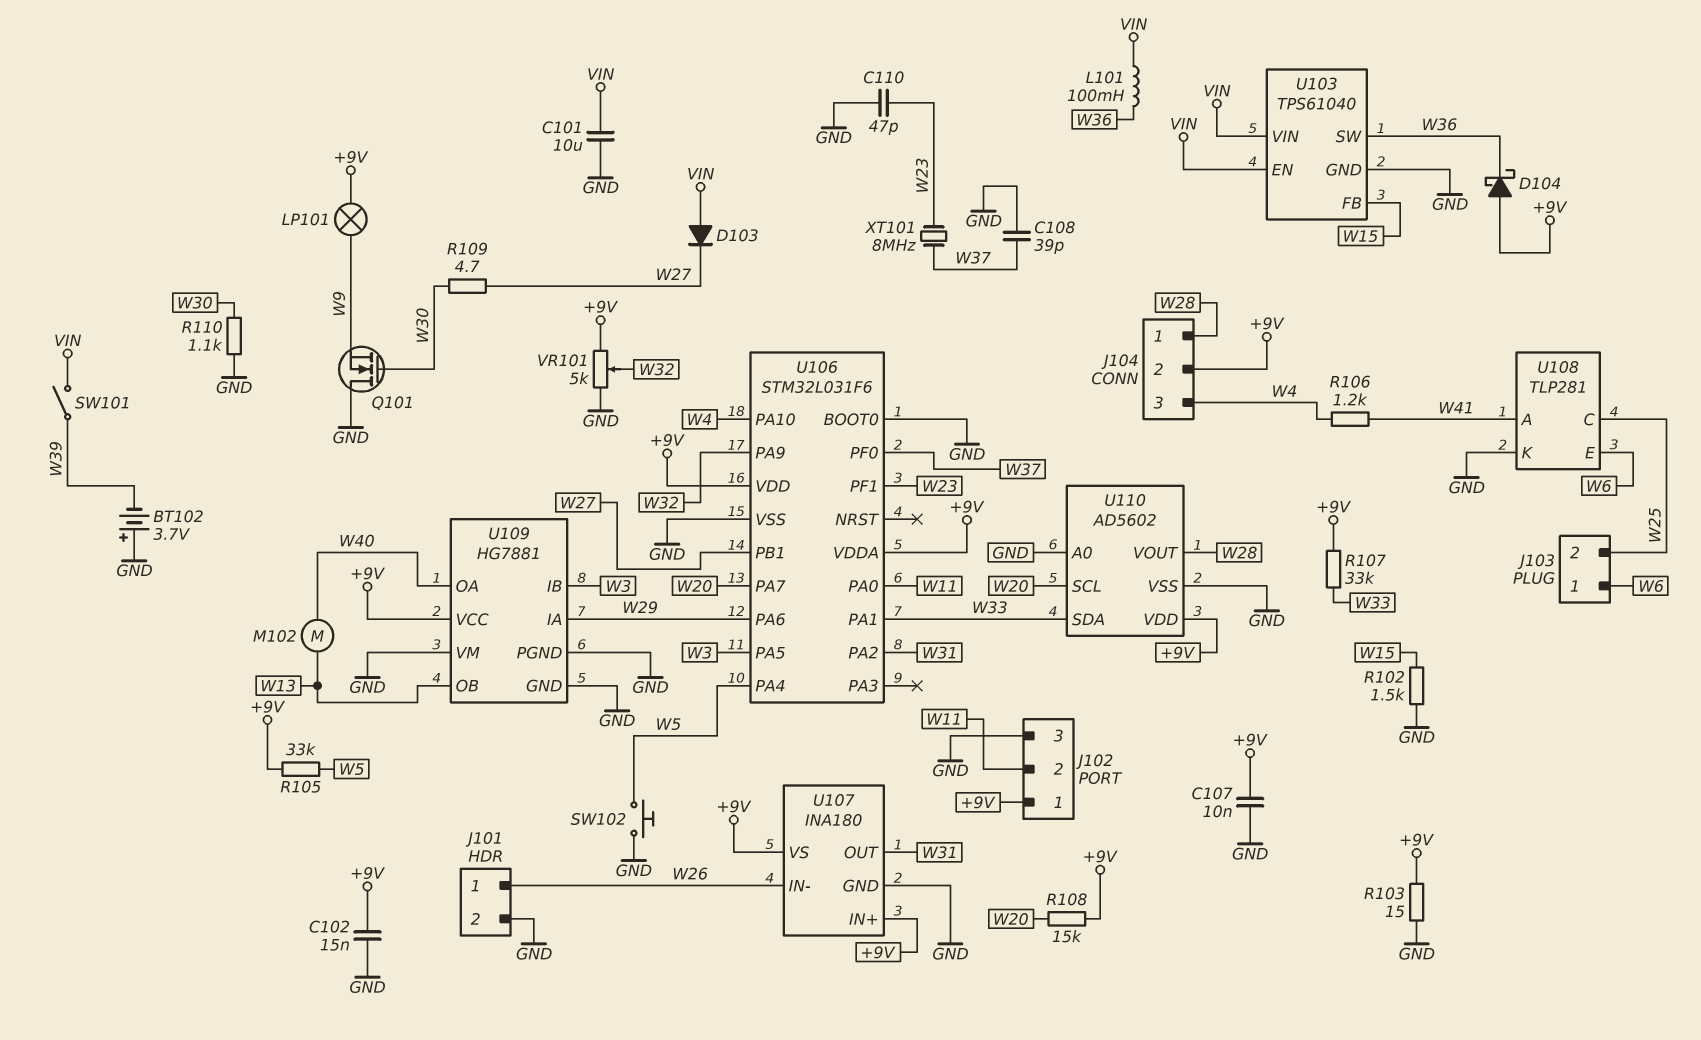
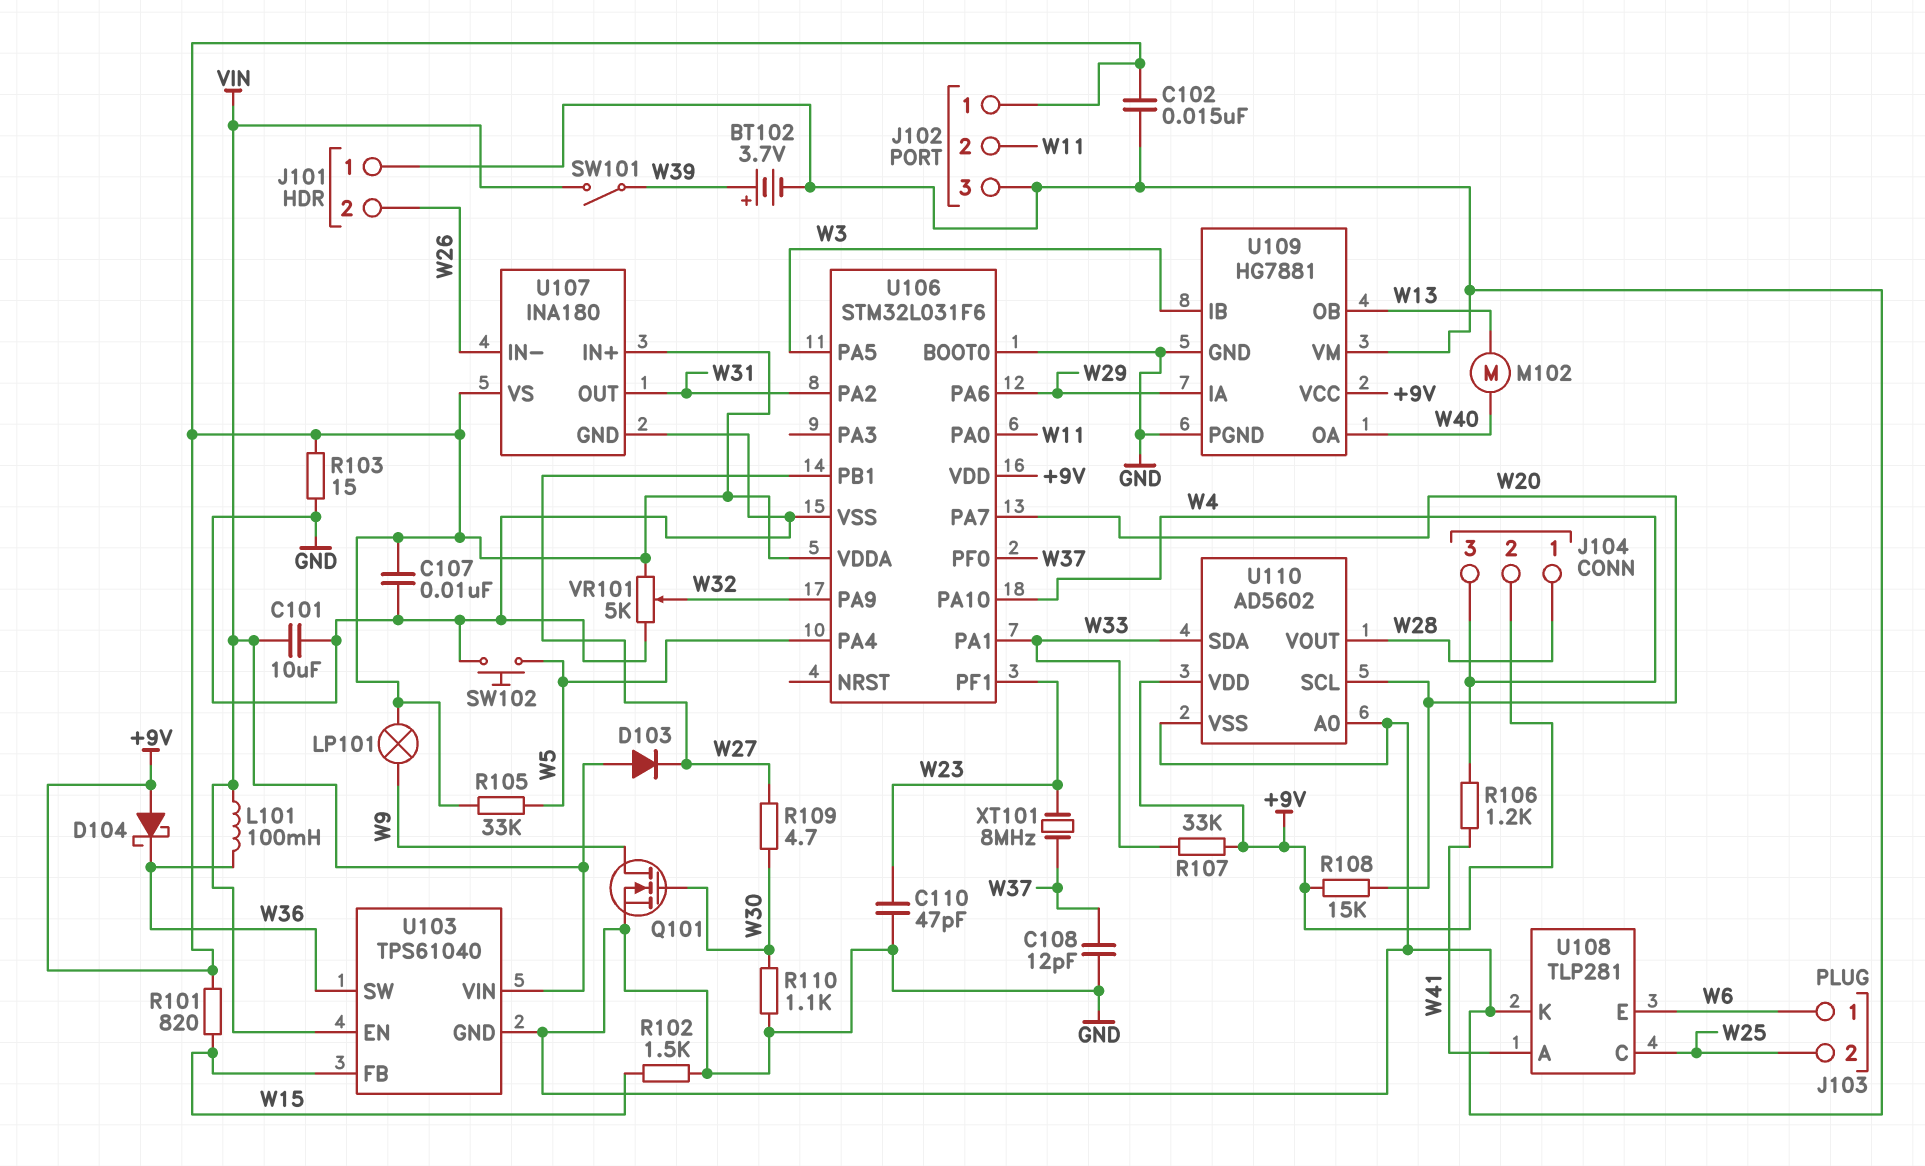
BT102: 3.7V (plus GND, minus W39) -> 3.7V (plus W39, minus GND)
C108: 39pF (GND, W37) -> 12pF (GND, W37)
J101 pin 1: W26 -> GND
J101 pin 2: GND -> W26
Q101: NMOS (G W30, D GND, S W9) -> NMOS (G W30, D W9, S GND)
R101: none -> 820 (+9V, W15)

